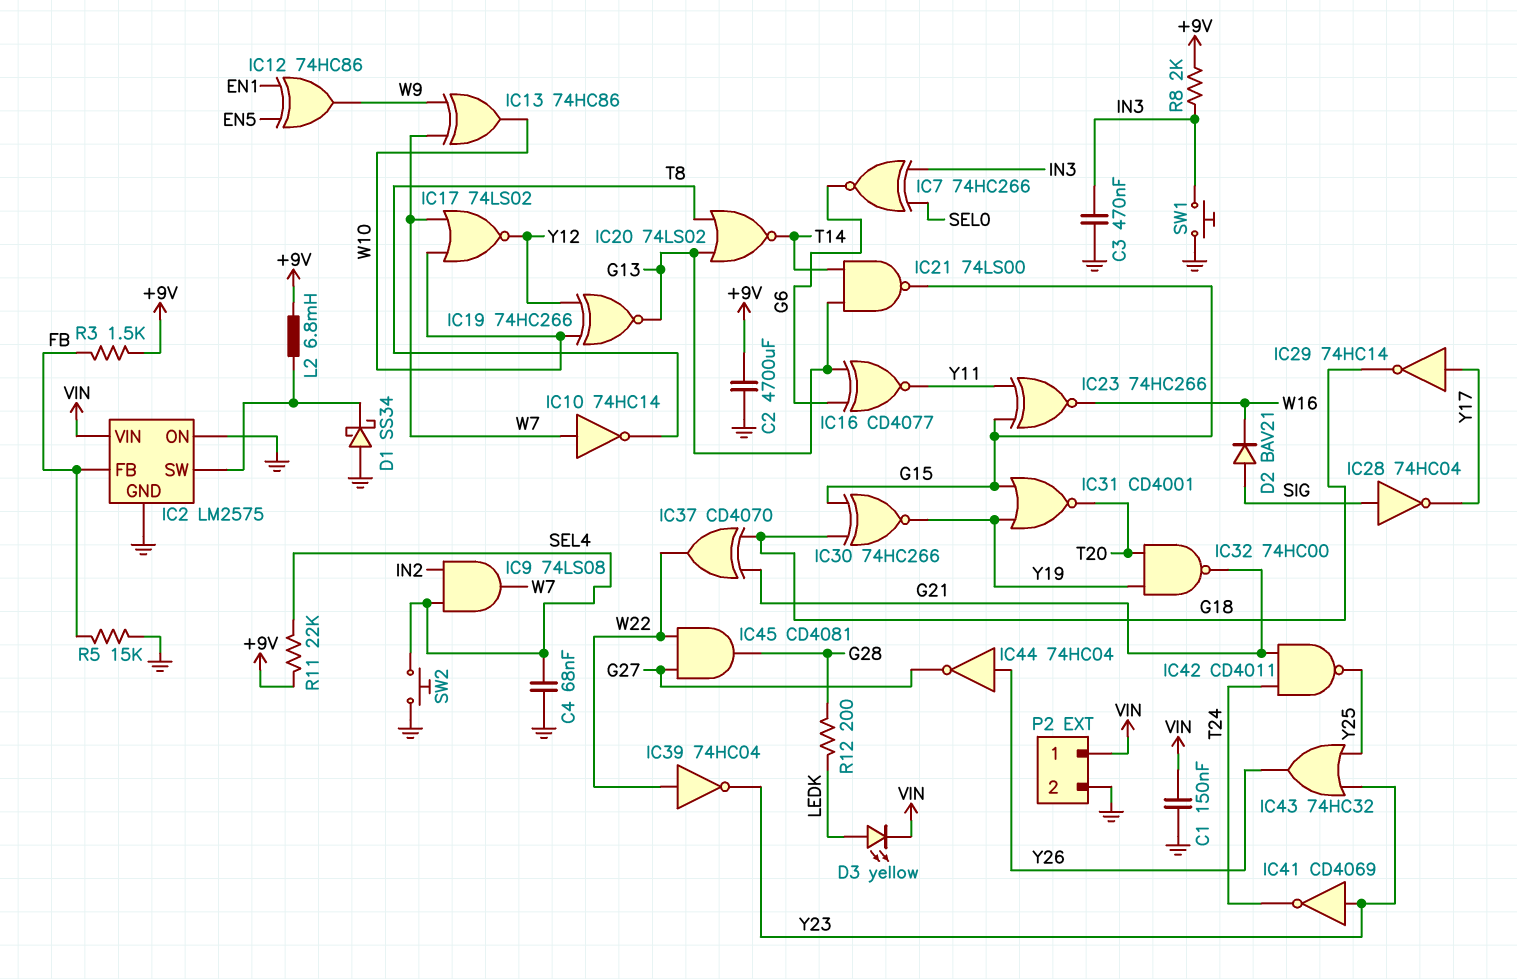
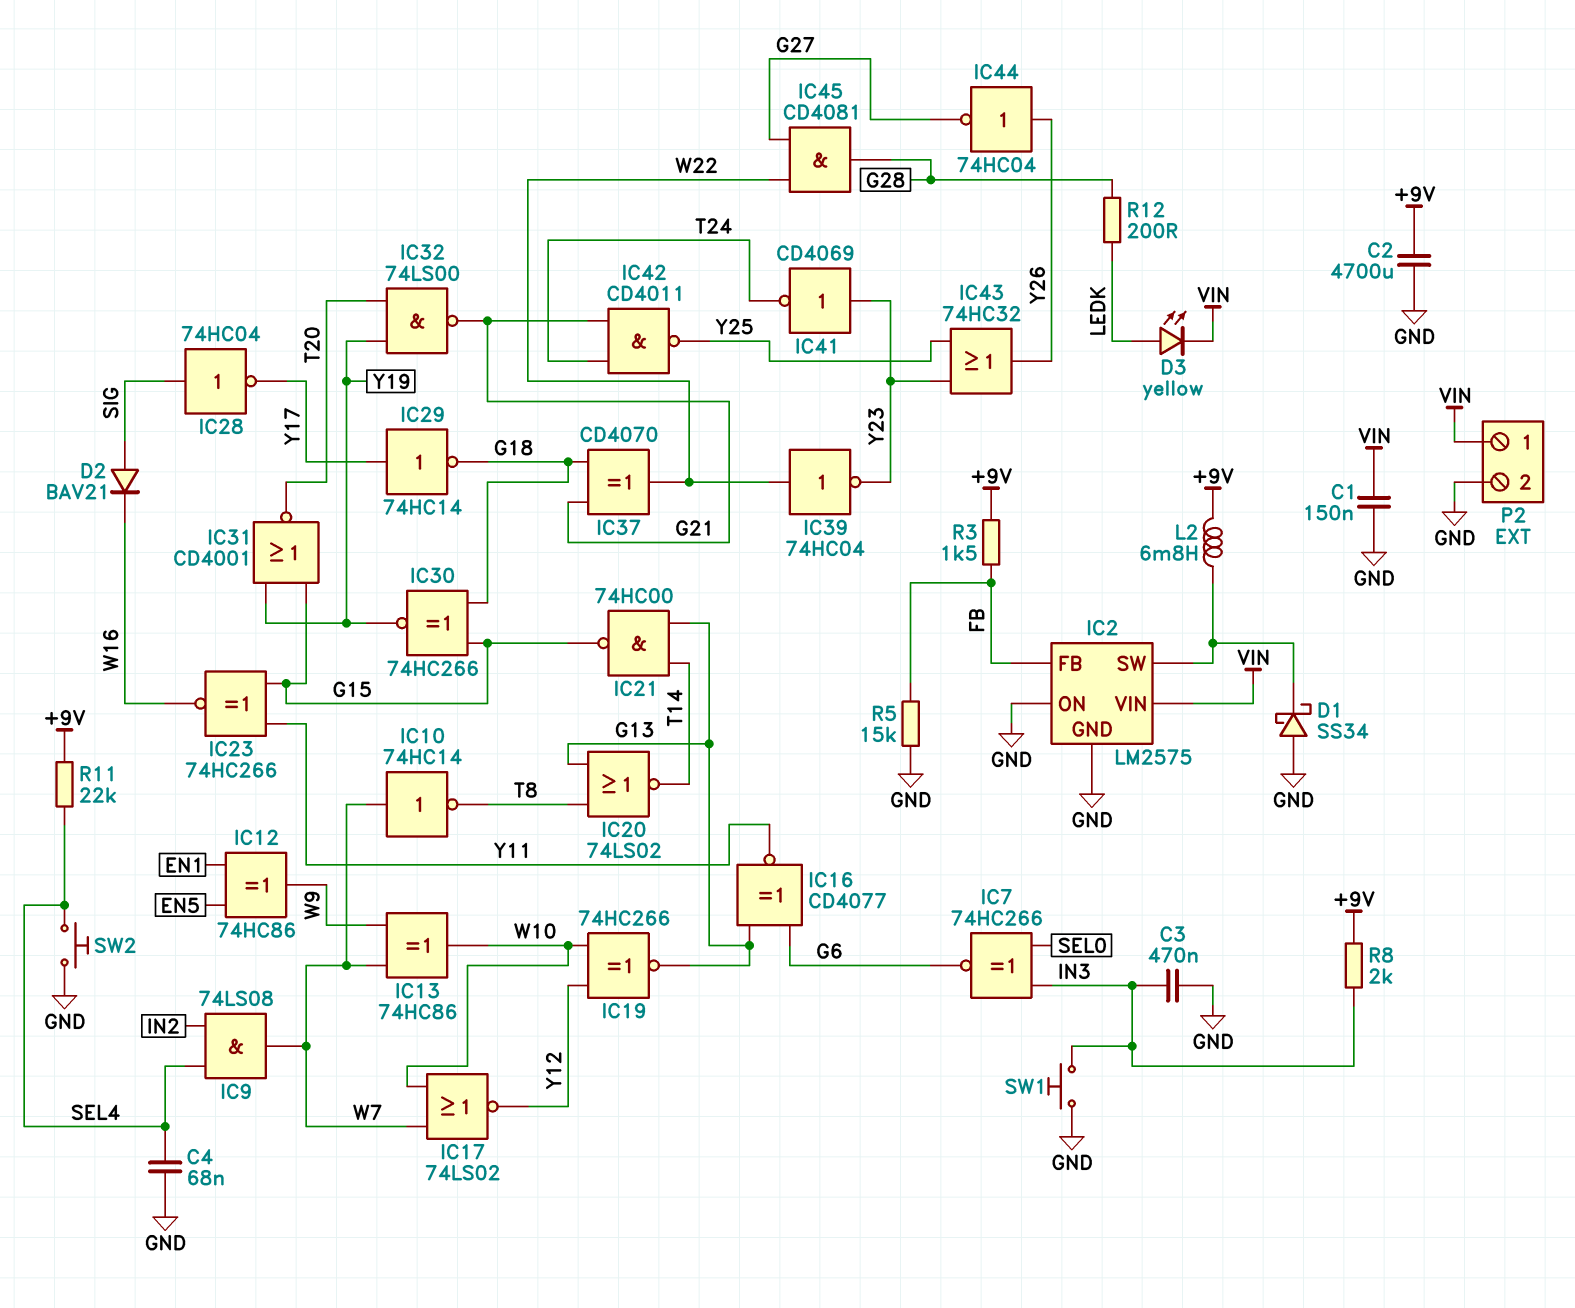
IC21: NAND 74LS00 (in G13, in T14, out G15) -> NAND 74HC00 (in G13, in T14, out G15)
IC32: NAND 74HC00 (in T20, in Y19, out G21) -> NAND 74LS00 (in T20, in Y19, out G21)

